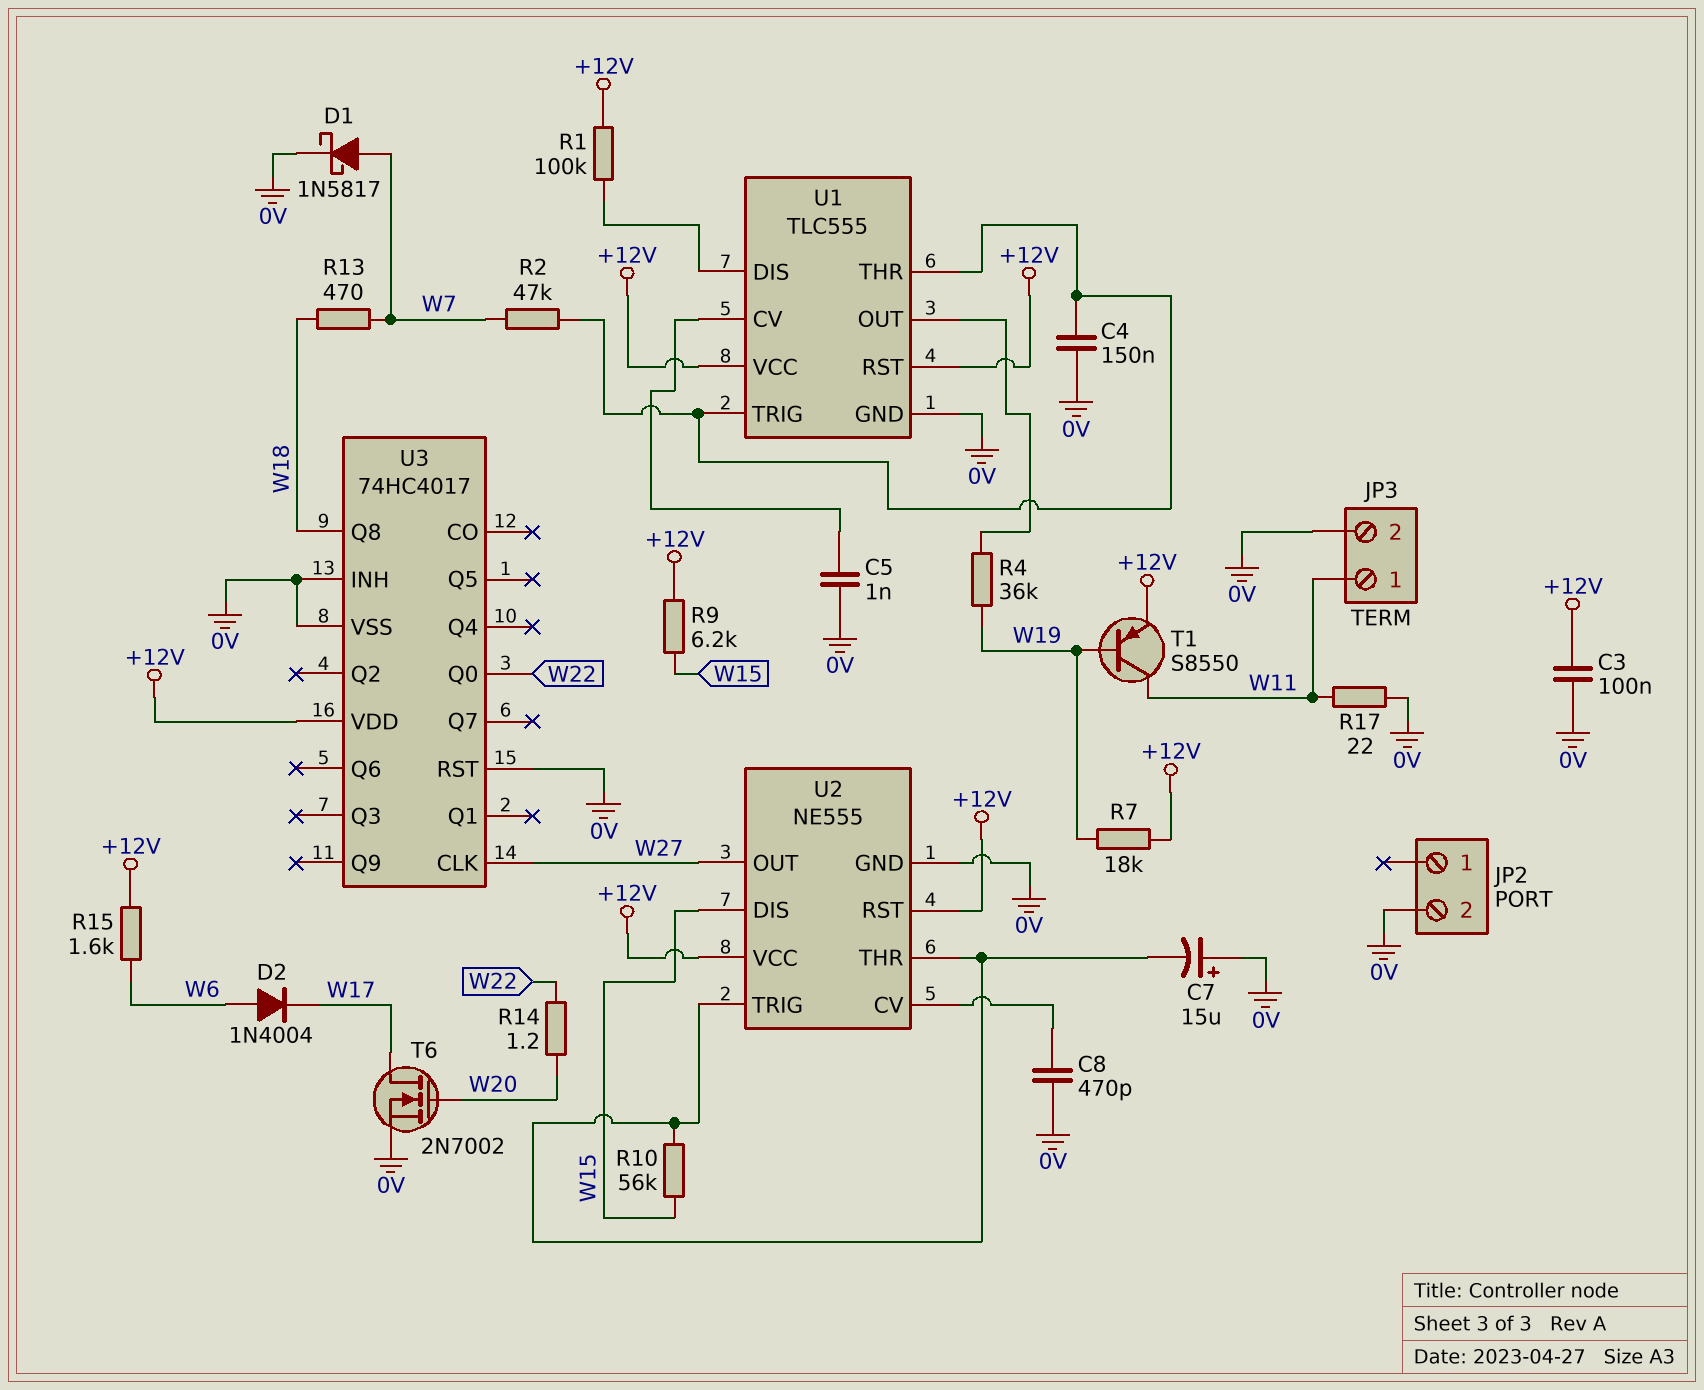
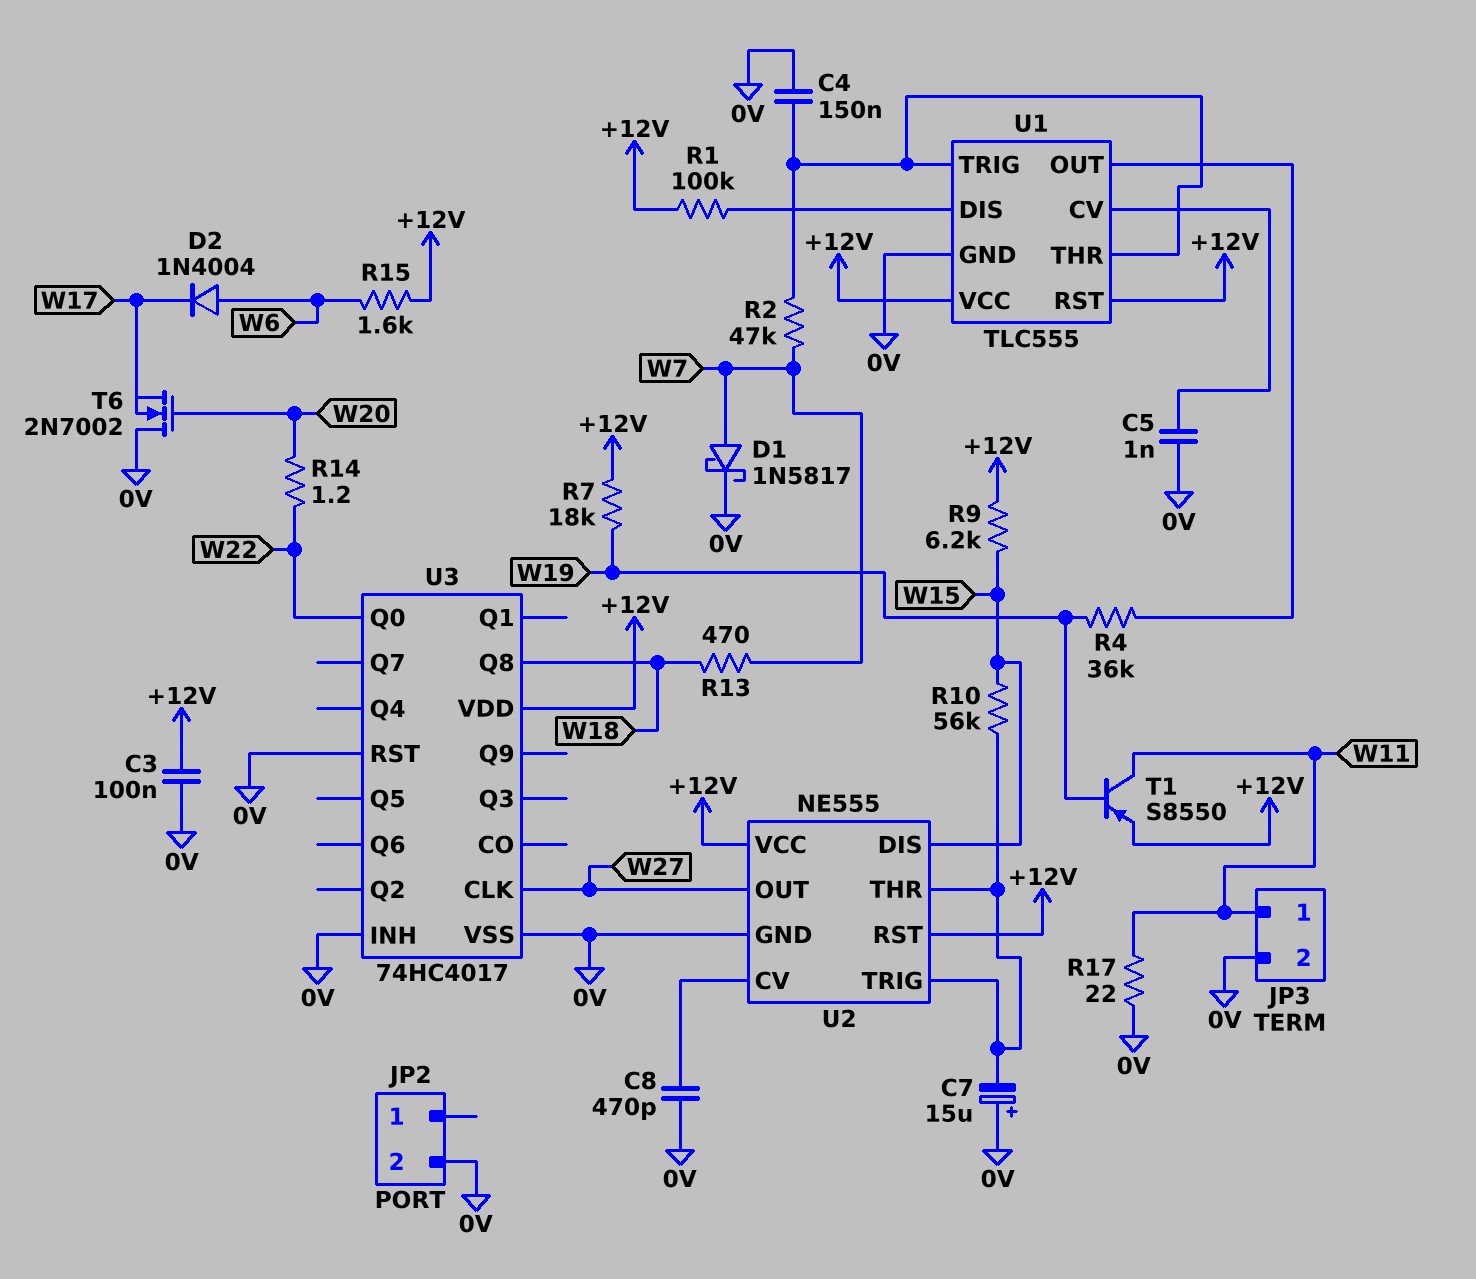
T6: NMOS 2N7002 (G W20, D W17, S 0V) -> NMOS 2N7002 (G W20, D 0V, S W17)

